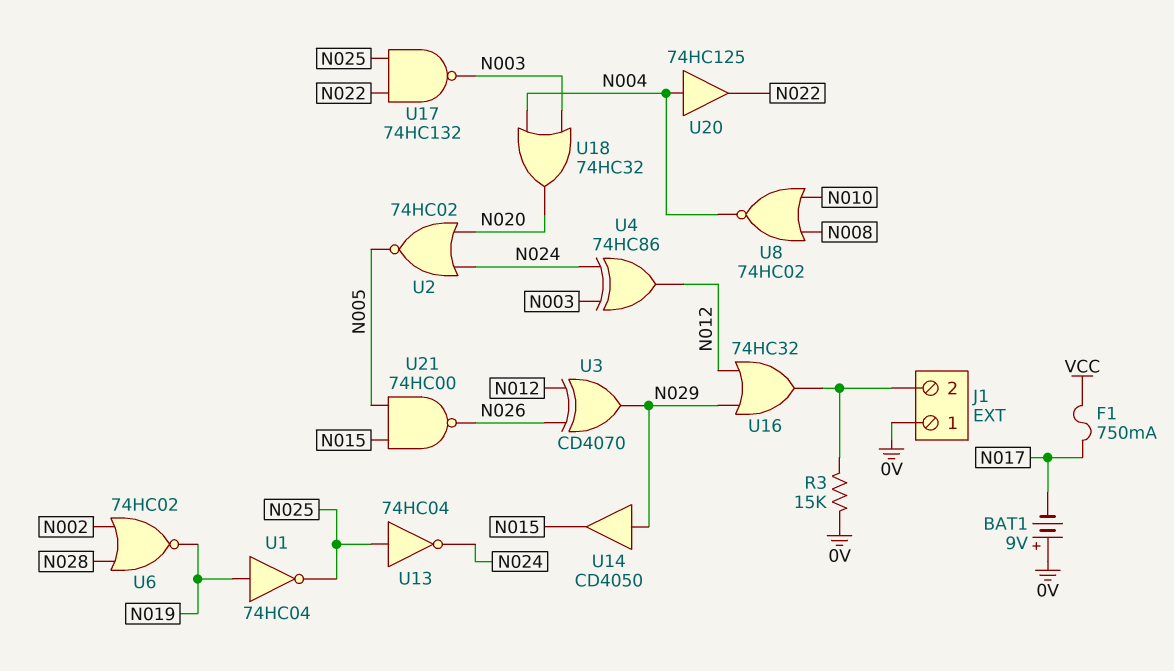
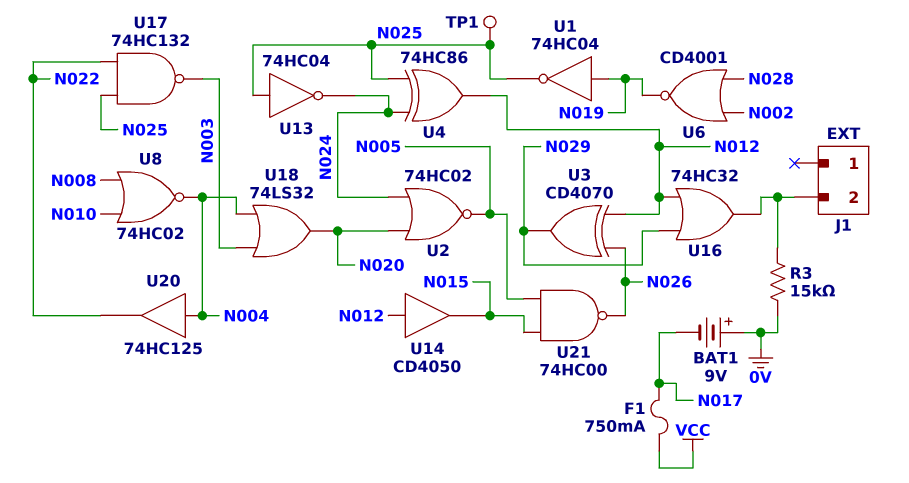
J1 pin 1: 0V -> none
TP1: none -> test point (N025)
U4: XOR 74HC86 (in N003, in N024, out N012) -> XOR 74HC86 (in N024, in N025, out N012)
U6: NOR 74HC02 (in N002, in N028, out N019) -> NOR CD4001 (in N002, in N028, out N019)
U14: buffer CD4050 (in N029, out N015) -> buffer CD4050 (in N012, out N015)
U18: OR 74HC32 (in N003, in N004, out N020) -> OR 74LS32 (in N003, in N004, out N020)

